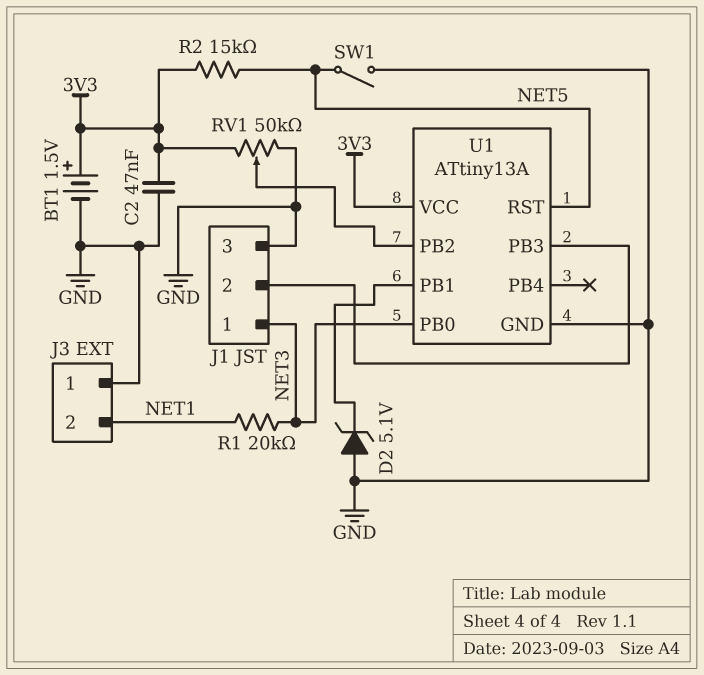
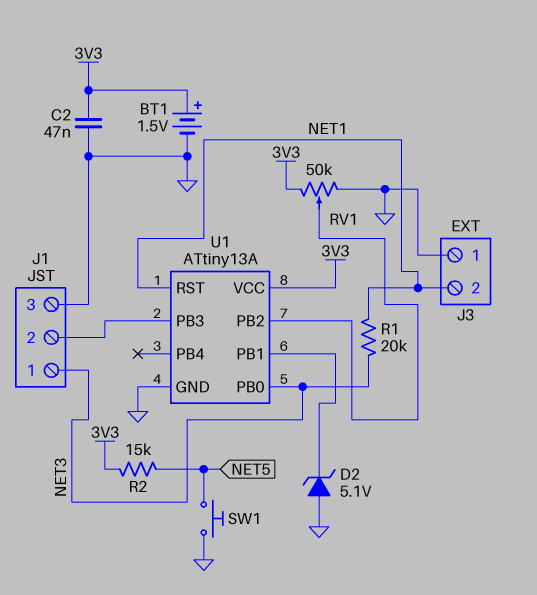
SW1: switch (GND, NET5) -> button (GND, NET5)
U1 pin RST: NET5 -> NET1

